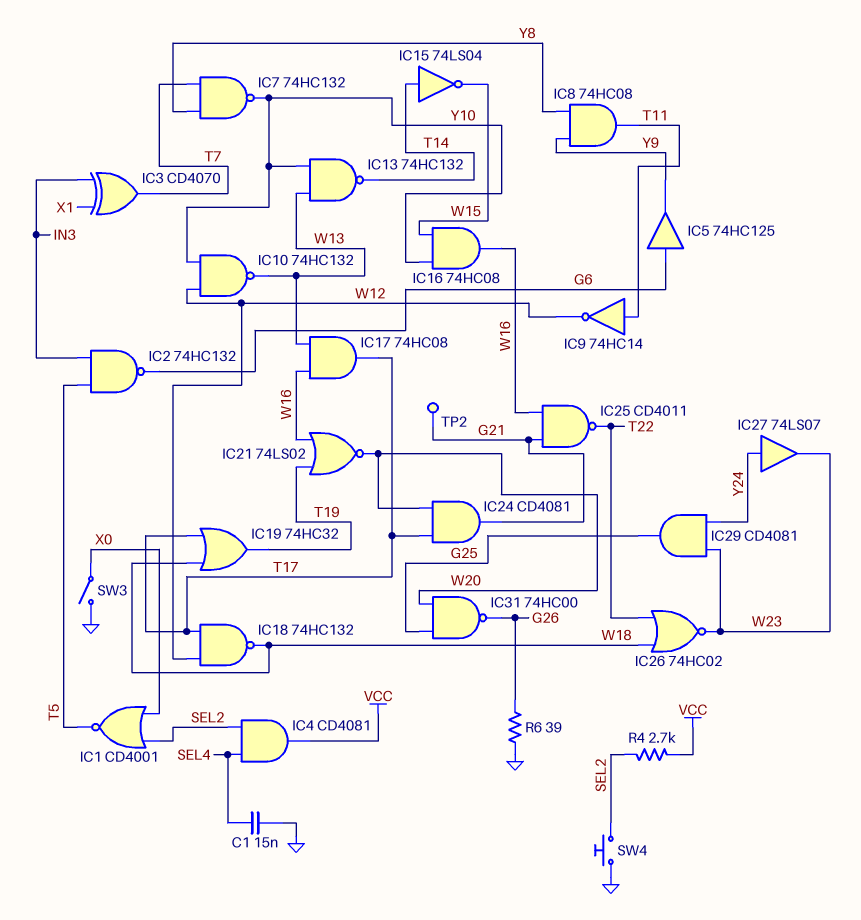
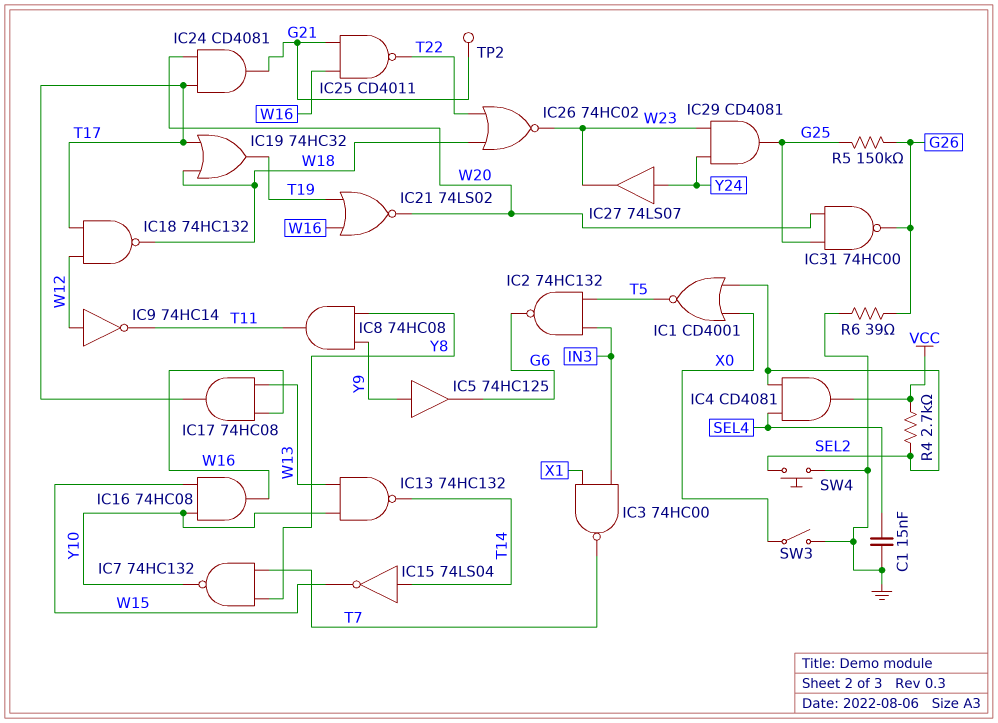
IC3: XOR CD4070 (in IN3, in X1, out T7) -> NAND 74HC00 (in IN3, in X1, out T7)
IC5: buffer 74HC125 (in G6, out Y9) -> buffer 74HC125 (in Y9, out G6)
IC9: NOT 74HC14 (in T11, out W12) -> NOT 74HC14 (in W12, out T11)
IC10: NAND 74HC132 (in W12, in Y10, out W13) -> none
R5: none -> 150k (G25, G26)

